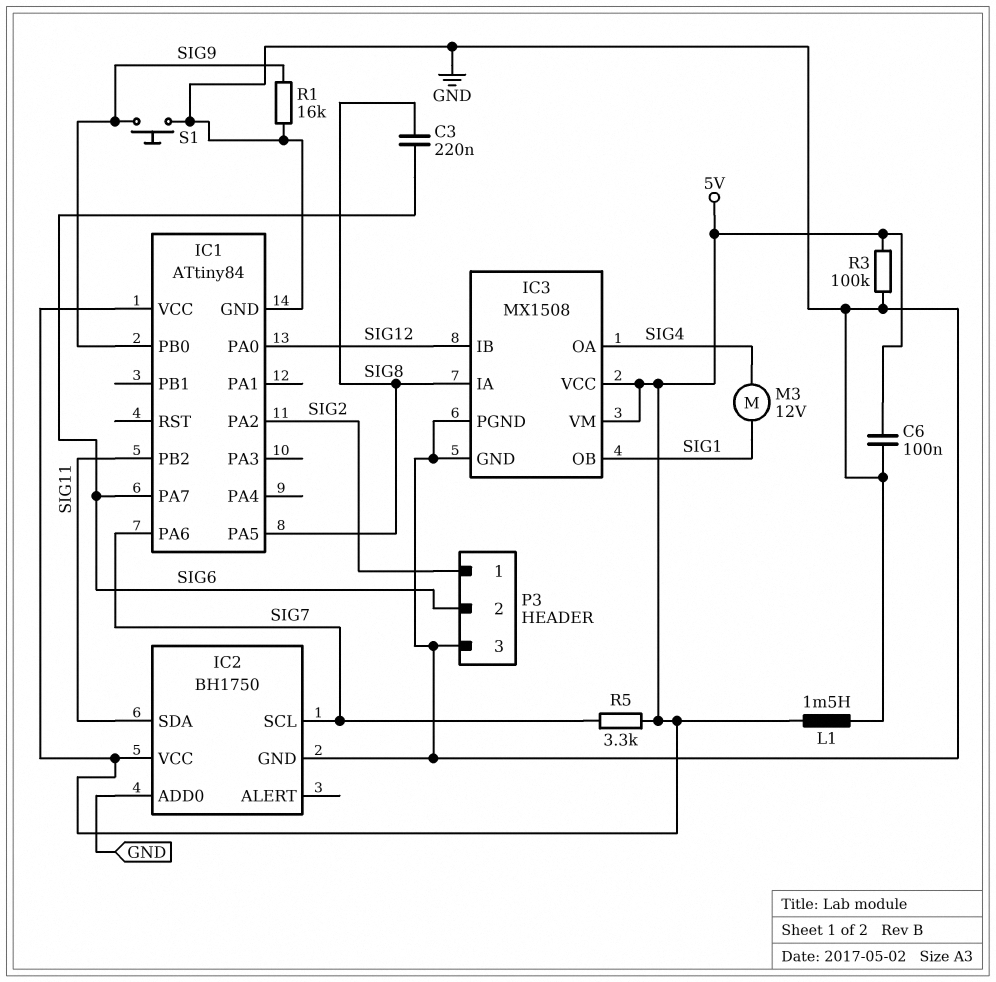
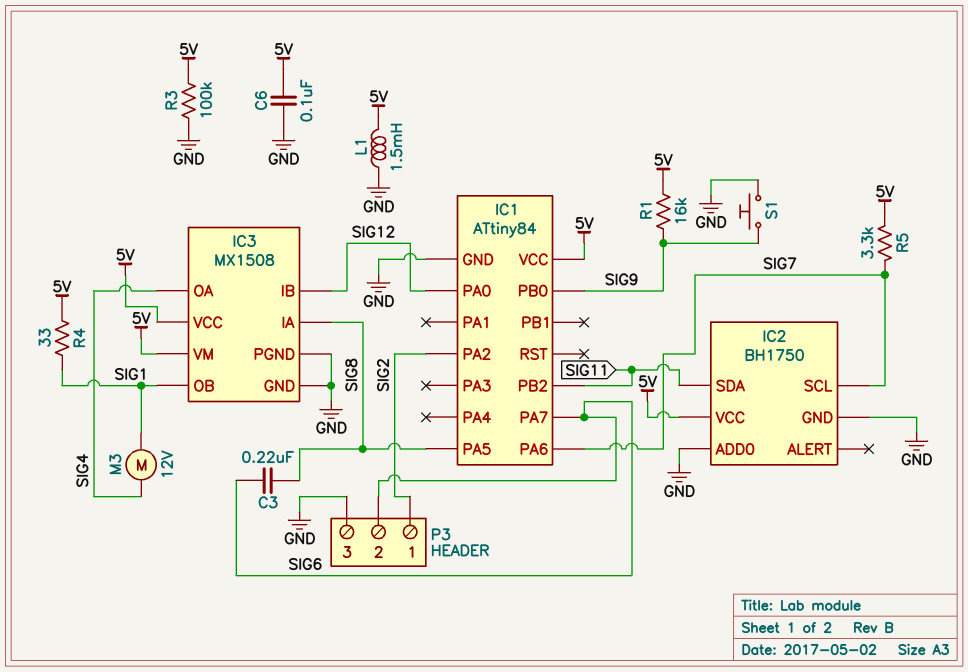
R1: 16k (GND, SIG9) -> 16k (5V, SIG9)
R4: none -> 33 (5V, SIG1)

